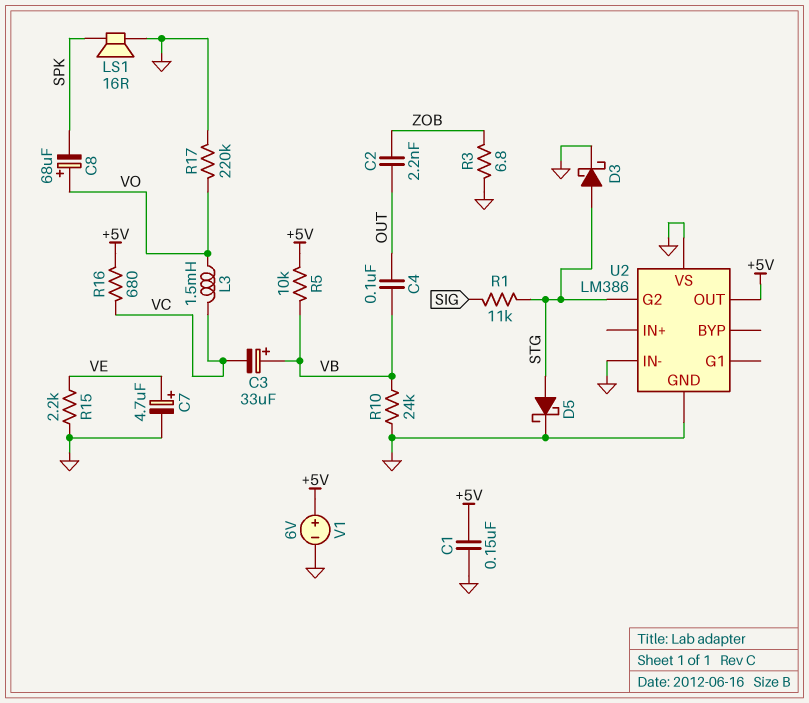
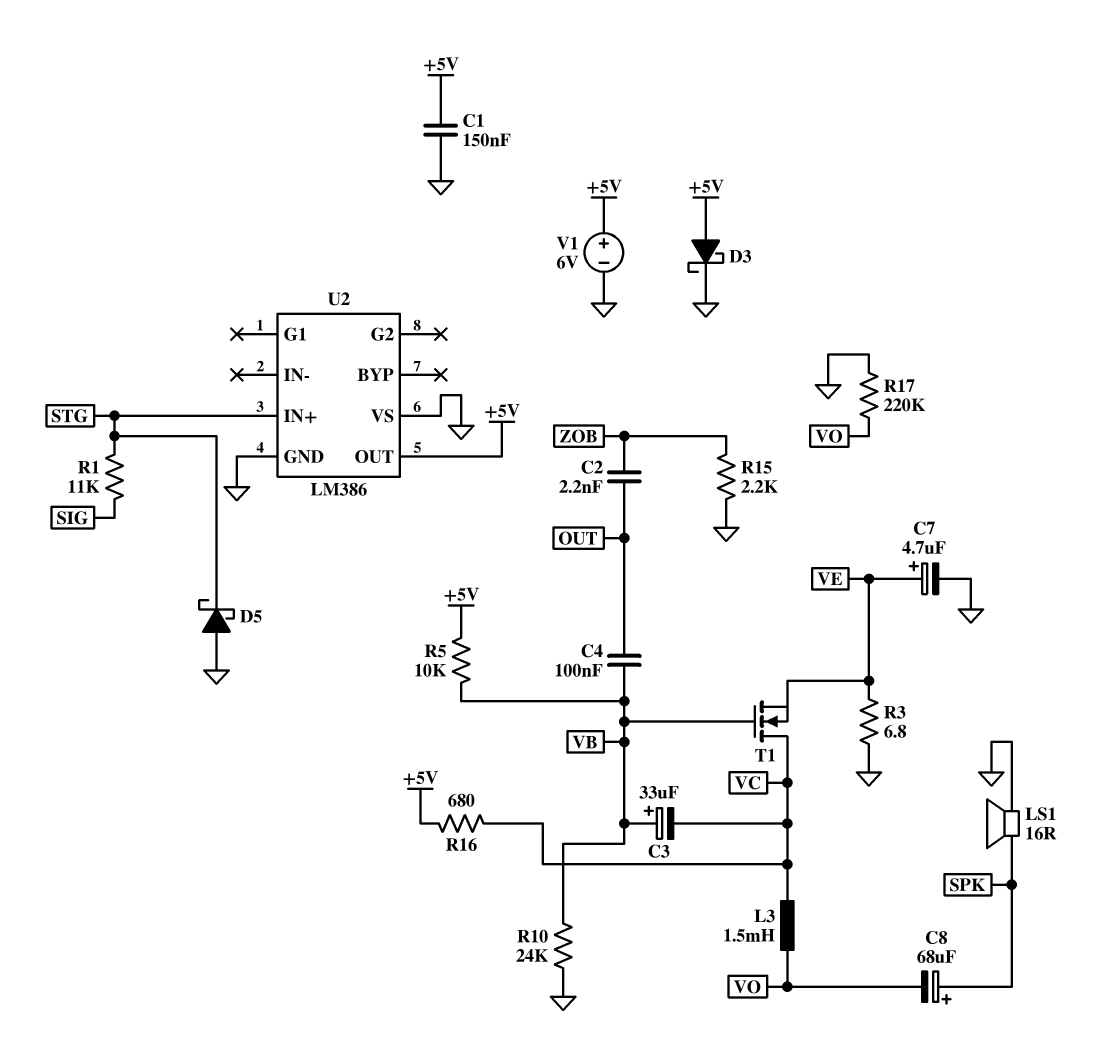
C8: 68uF (plus VO, minus SPK) -> 68uF (plus SPK, minus VO)
D3: schottky (A STG, K GND) -> schottky (A +5V, K GND)
D5: schottky (A STG, K GND) -> schottky (A GND, K STG)
R3: 6.8 (GND, ZOB) -> 6.8 (GND, VE)
R15: 2.2k (GND, VE) -> 2.2k (GND, ZOB)
T1: none -> NMOS (G VB, D VC, S VE)
U2 pin G2: STG -> none
U2 pin IN+: none -> STG
U2 pin IN-: GND -> none

